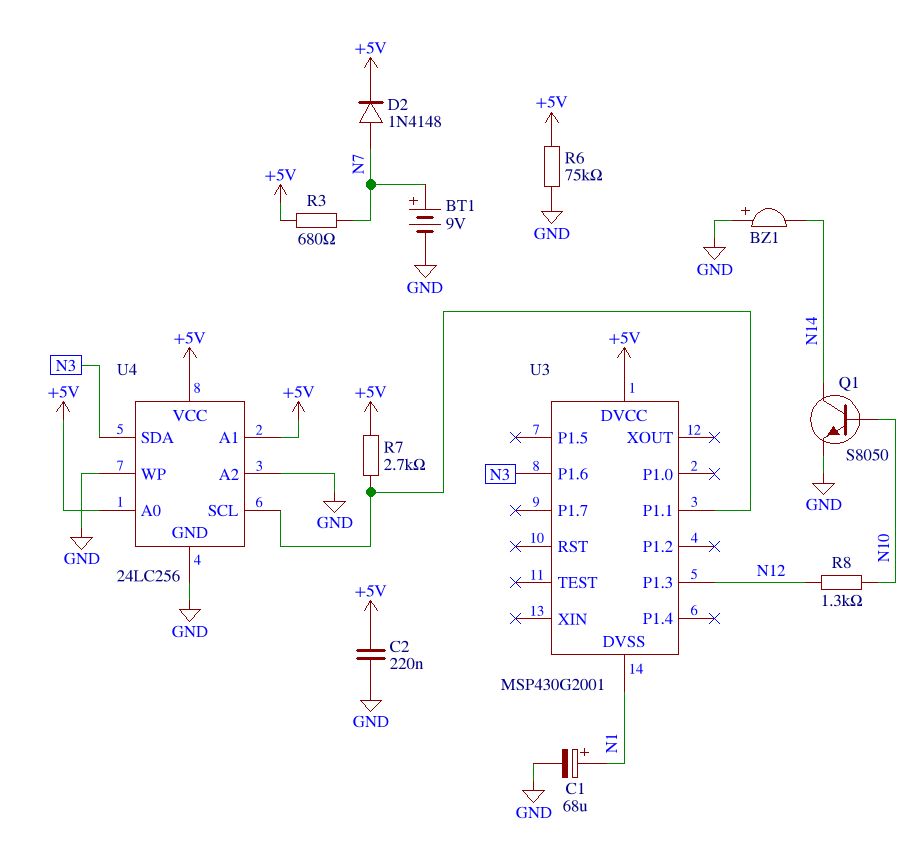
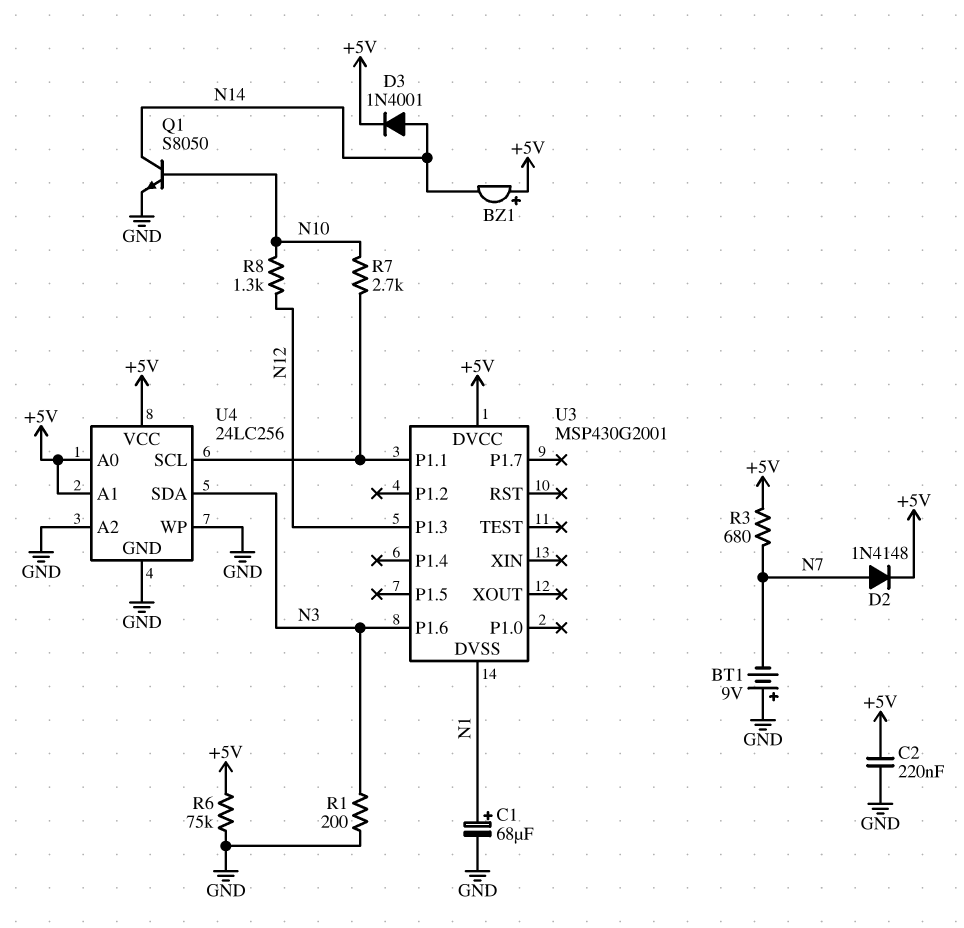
BT1: 9V (plus N7, minus GND) -> 9V (plus GND, minus N7)
BZ1: buzzer (plus GND, minus N14) -> buzzer (plus +5V, minus N14)
D3: none -> diode 1N4001 (A N14, K +5V)
R1: none -> 200 (GND, N3)
R7: 2.7k (+5V, U3/P1.1) -> 2.7k (N10, U3/P1.1)

